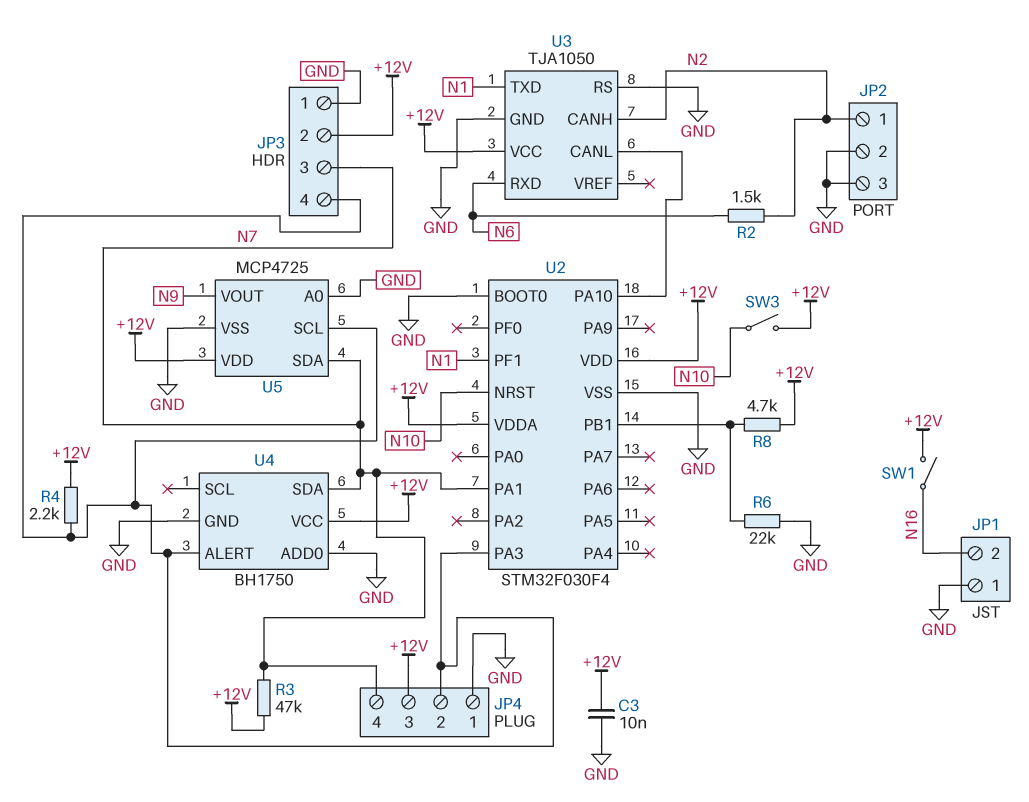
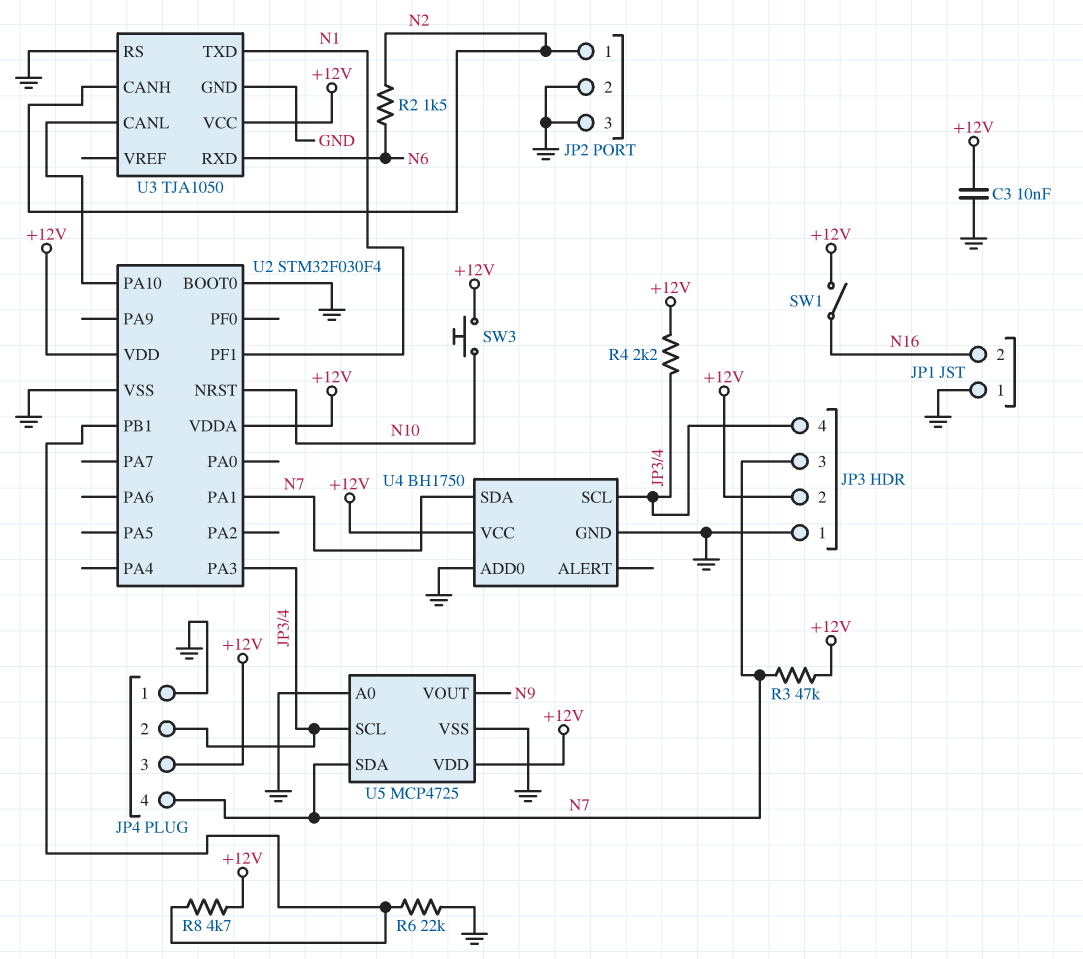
SW3: switch (+12V, N10) -> button (+12V, N10)
U4 pin ALERT: JP3/4 -> none
U4 pin SCL: none -> JP3/4

